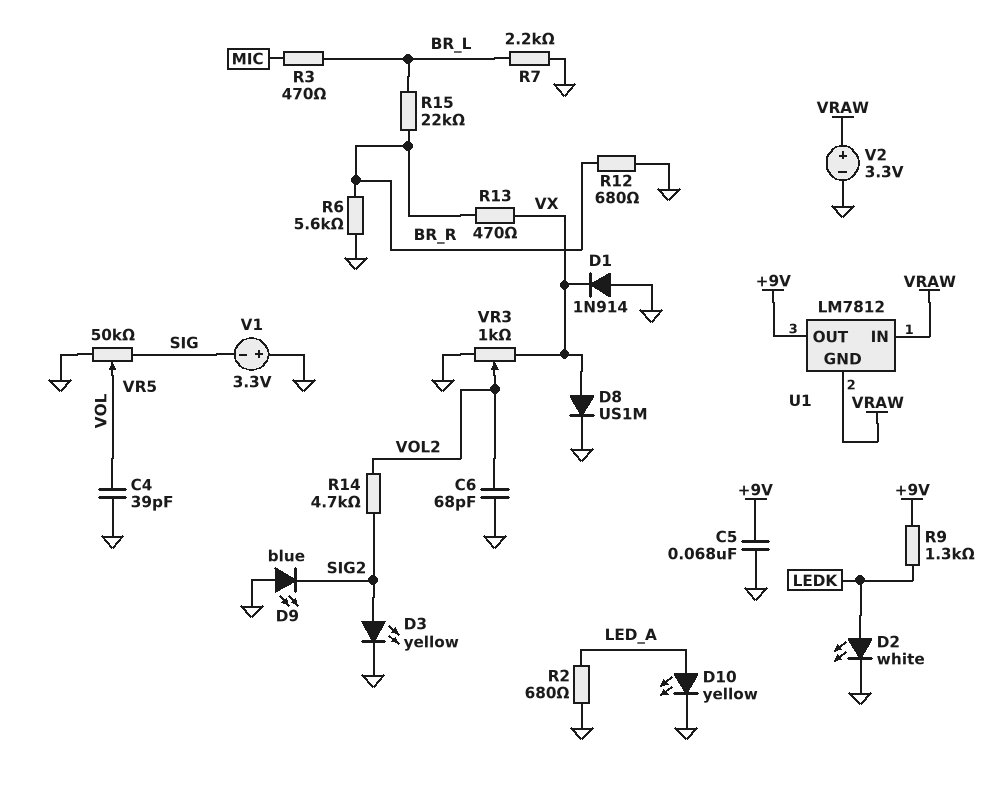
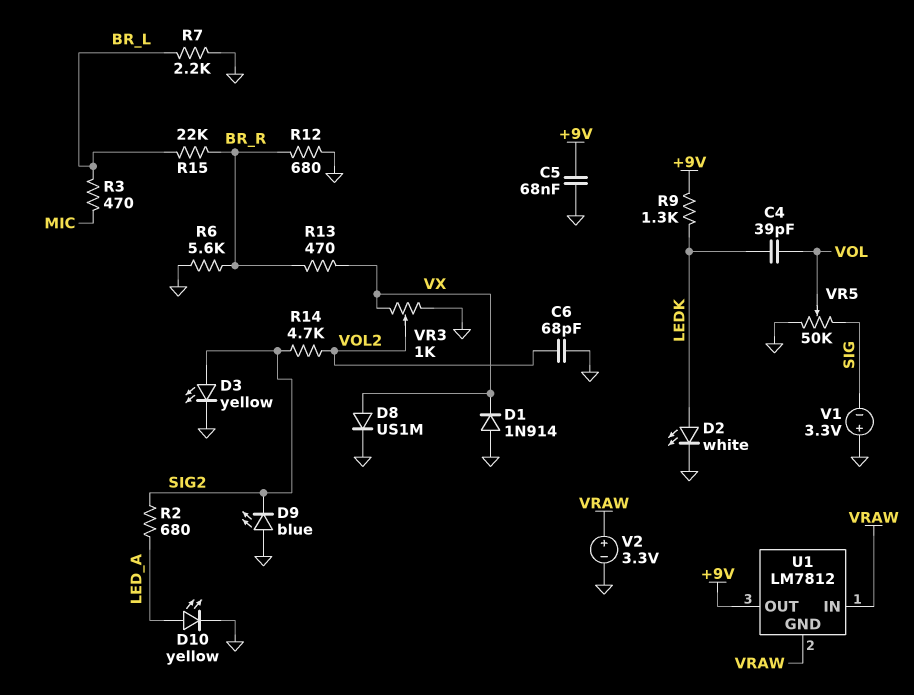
C4: 39pF (GND, VOL) -> 39pF (LEDK, VOL)
R2: 680 (GND, LED_A) -> 680 (LED_A, SIG2)

